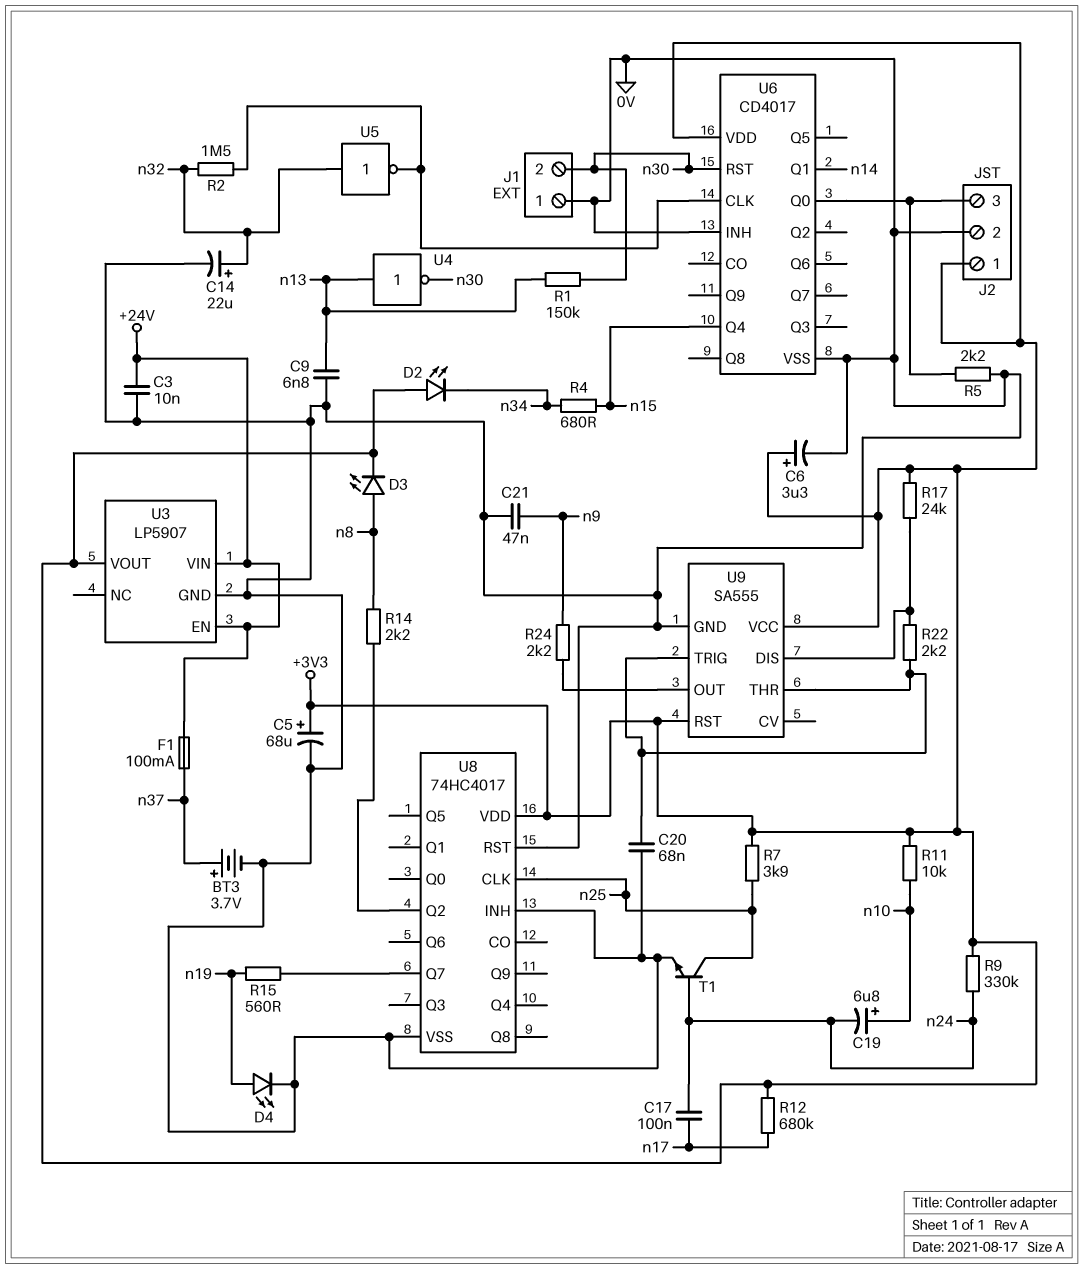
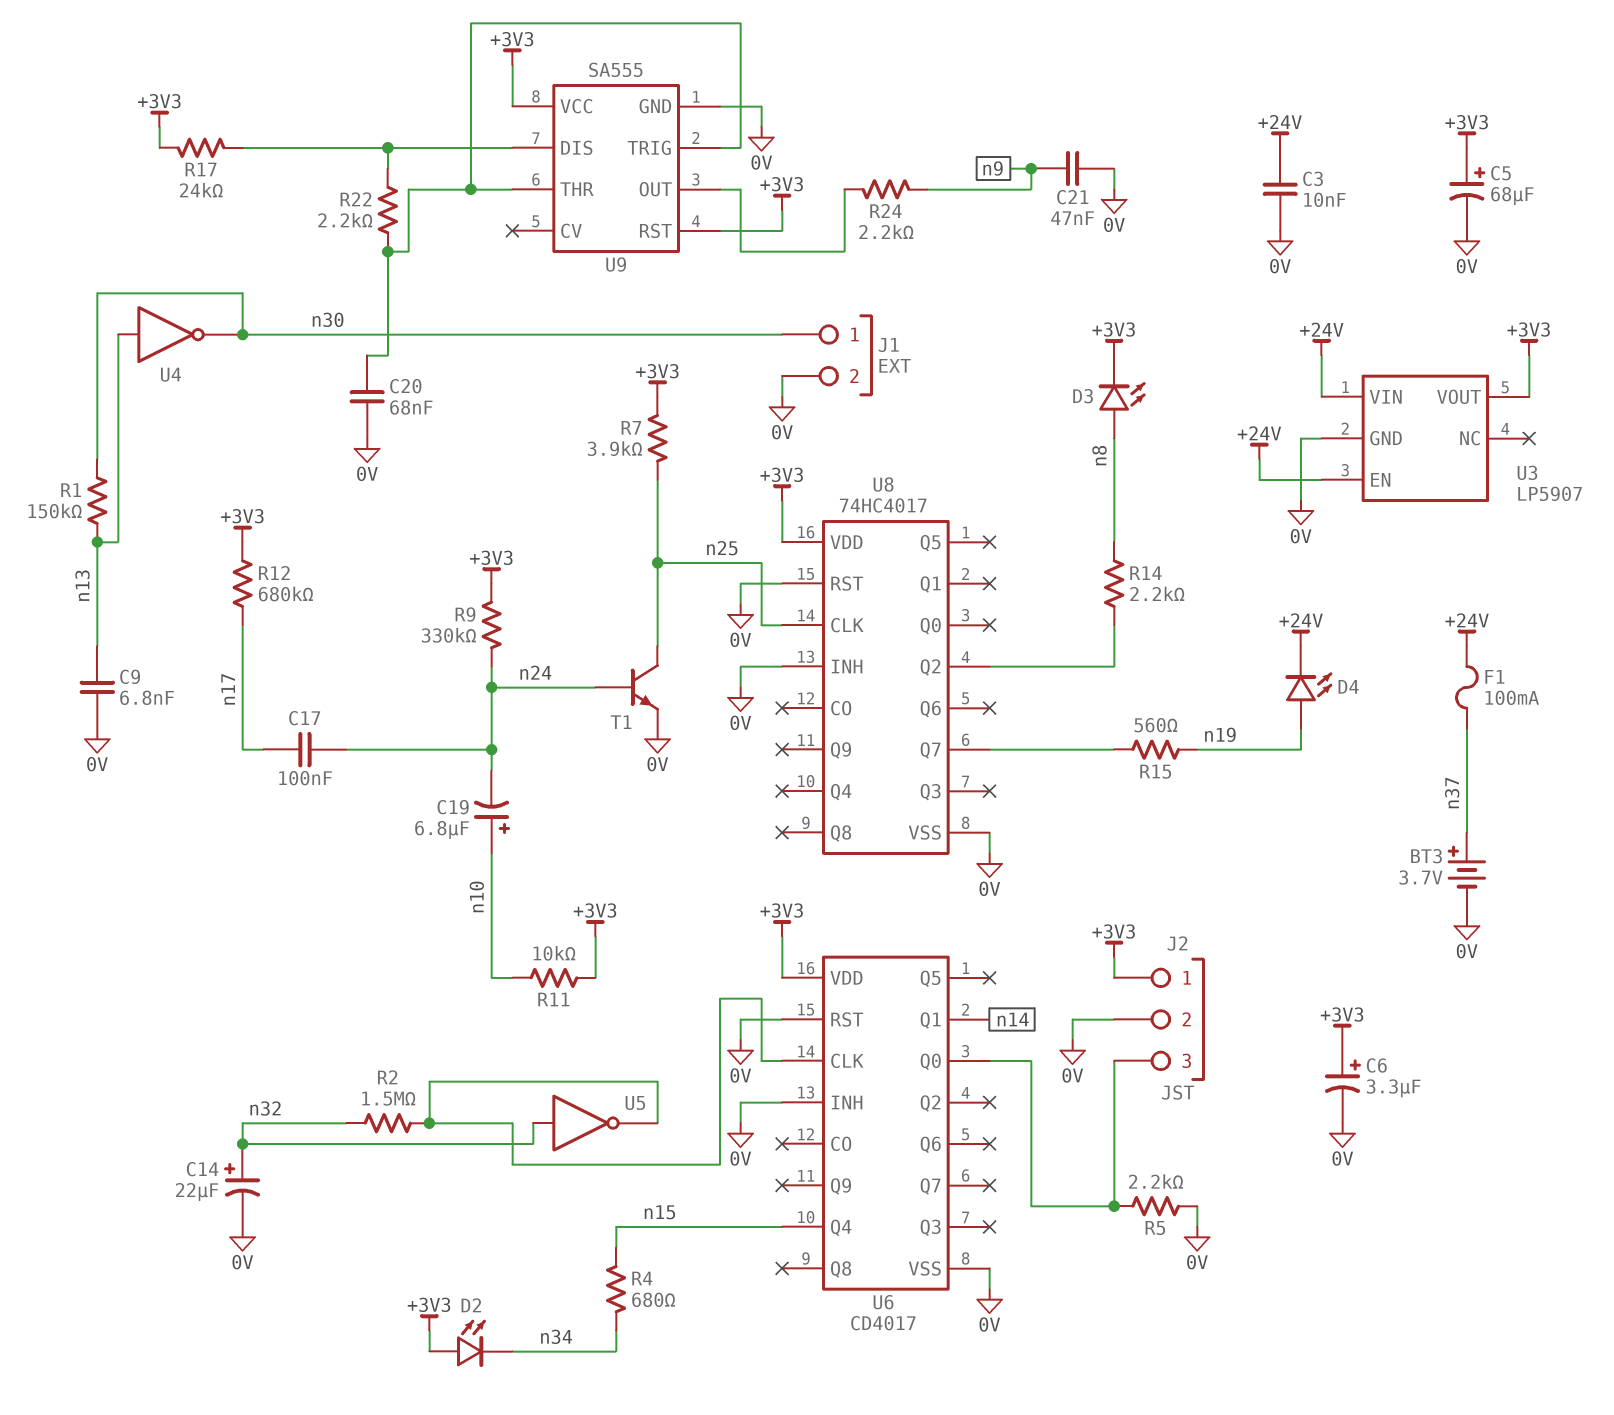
D4: LED (A n19, K 0V) -> LED (A n19, K +24V)
J1 pin 1: 0V -> n30
J1 pin 2: n30 -> 0V
U6 pin RST: n30 -> 0V

